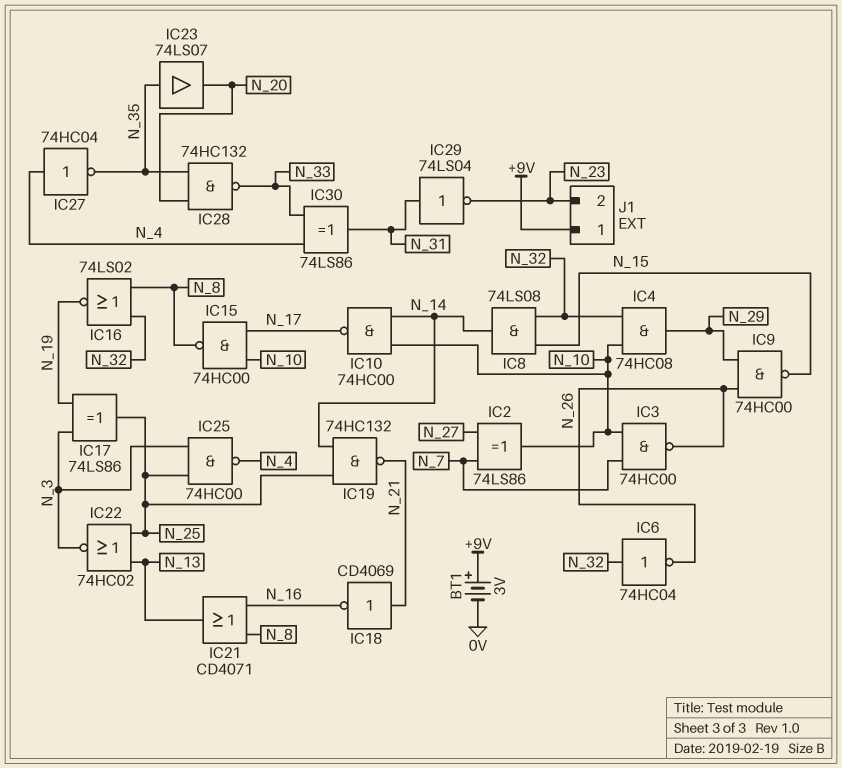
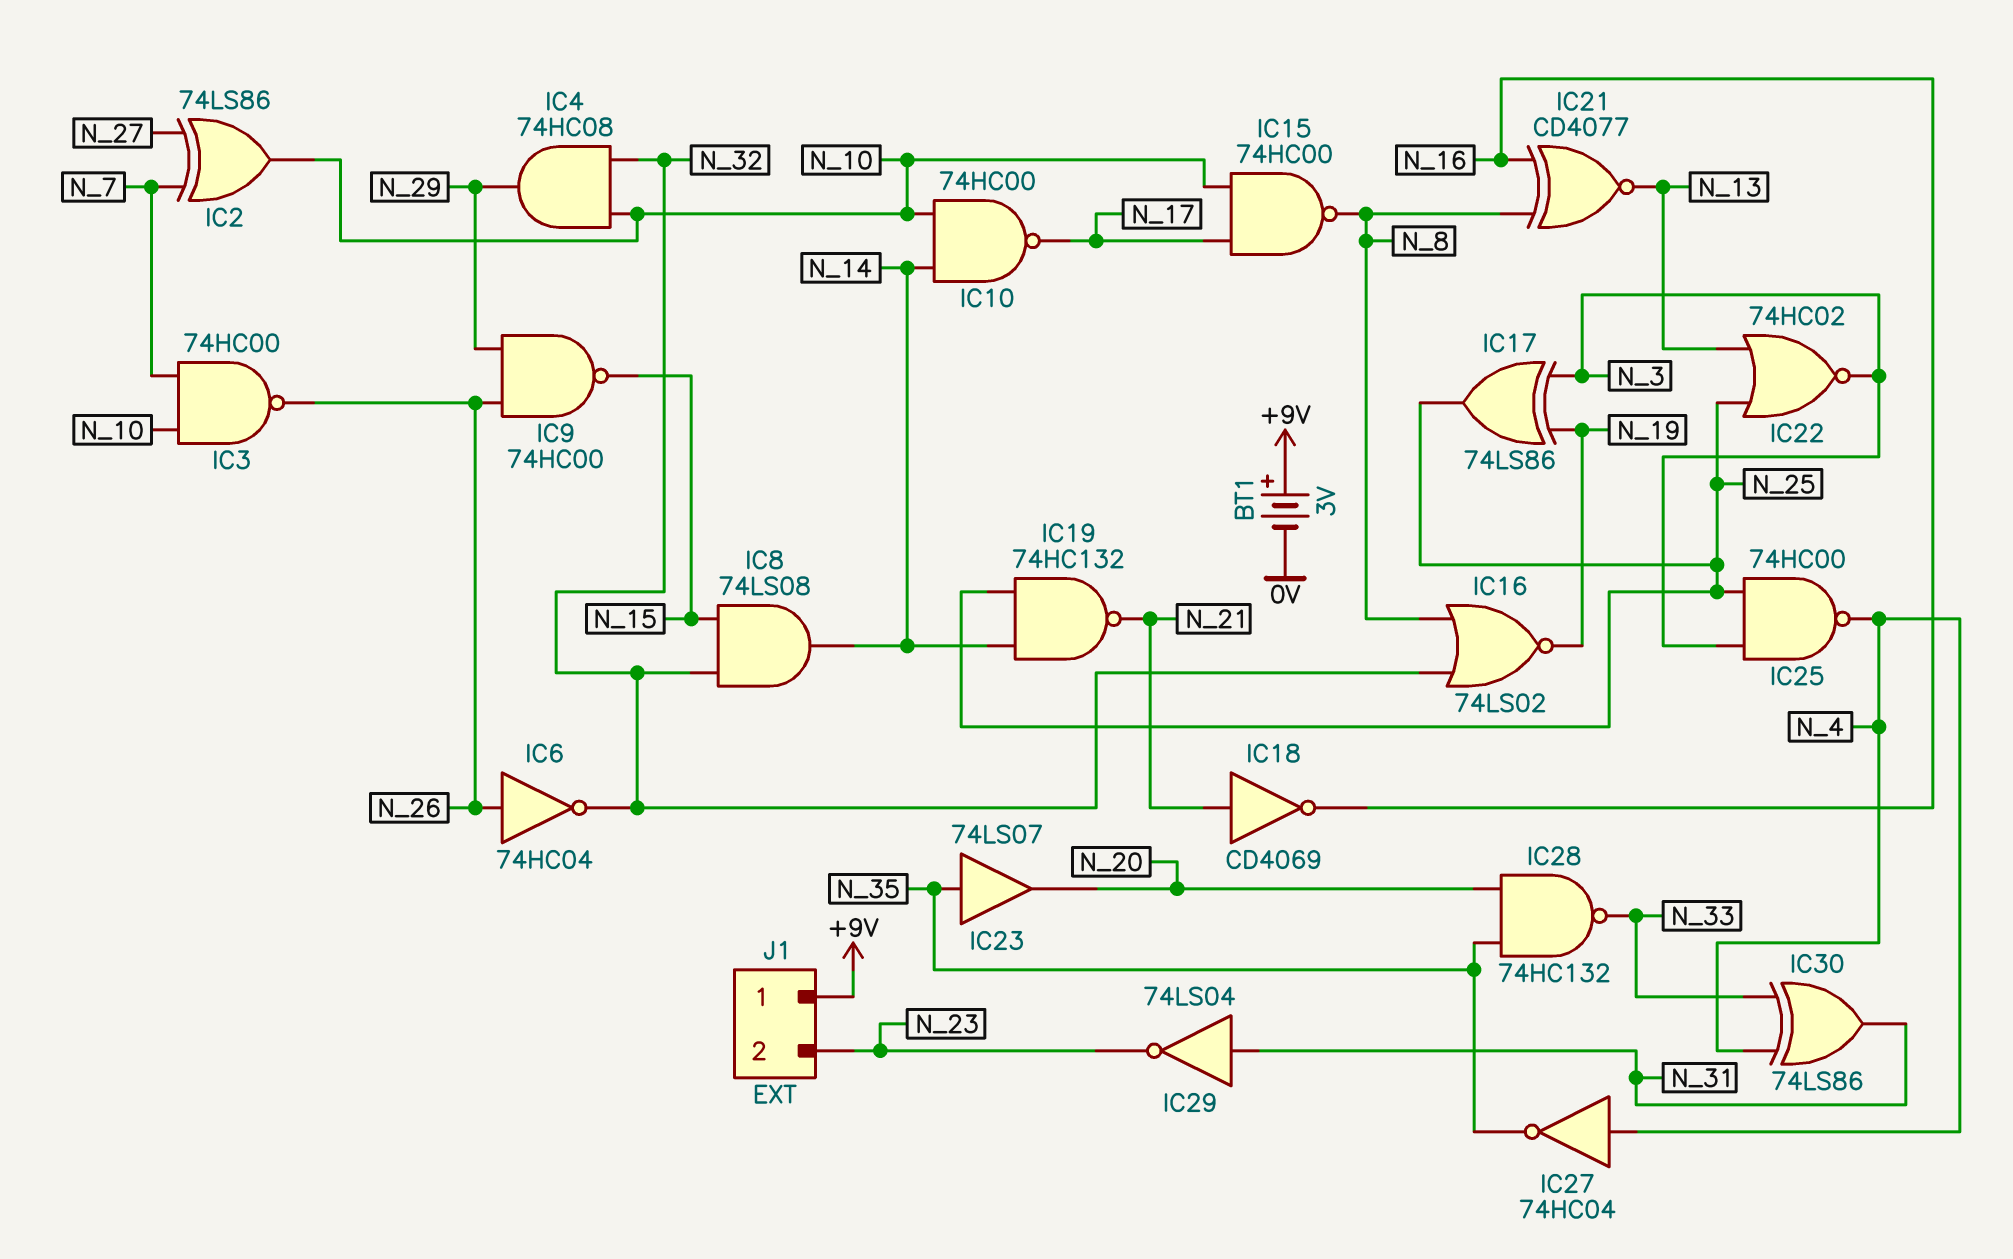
IC6: NOT 74HC04 (in N_32, out N_26) -> NOT 74HC04 (in N_26, out N_32)
IC21: OR CD4071 (in N_8, in N_16, out N_13) -> XNOR CD4077 (in N_8, in N_16, out N_13)

